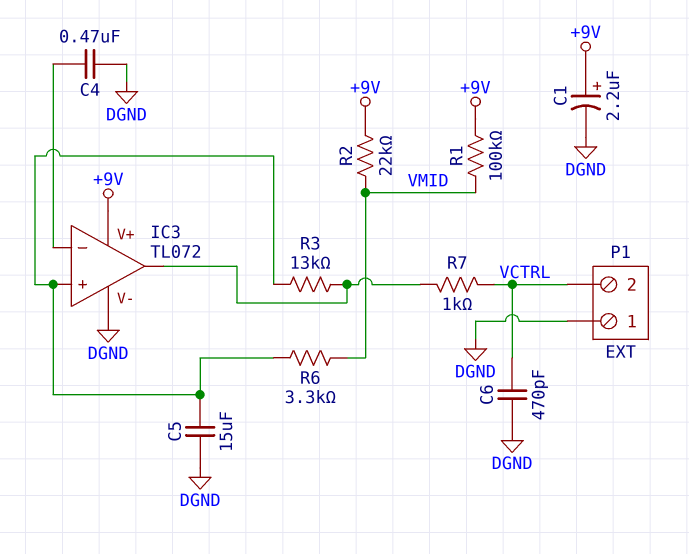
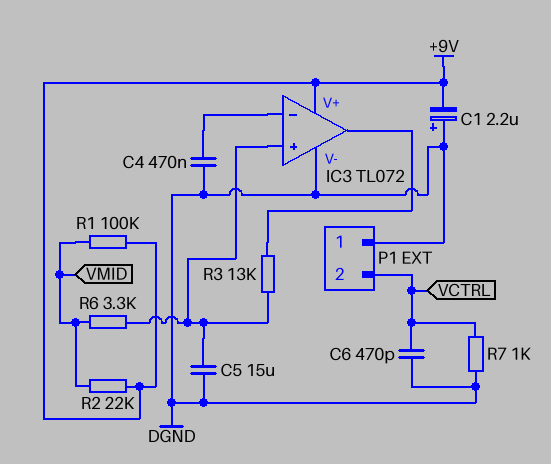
C1: 2.2uF (plus +9V, minus DGND) -> 2.2uF (plus DGND, minus +9V)
R7: 1k (IC3/out, VCTRL) -> 1k (DGND, VCTRL)

